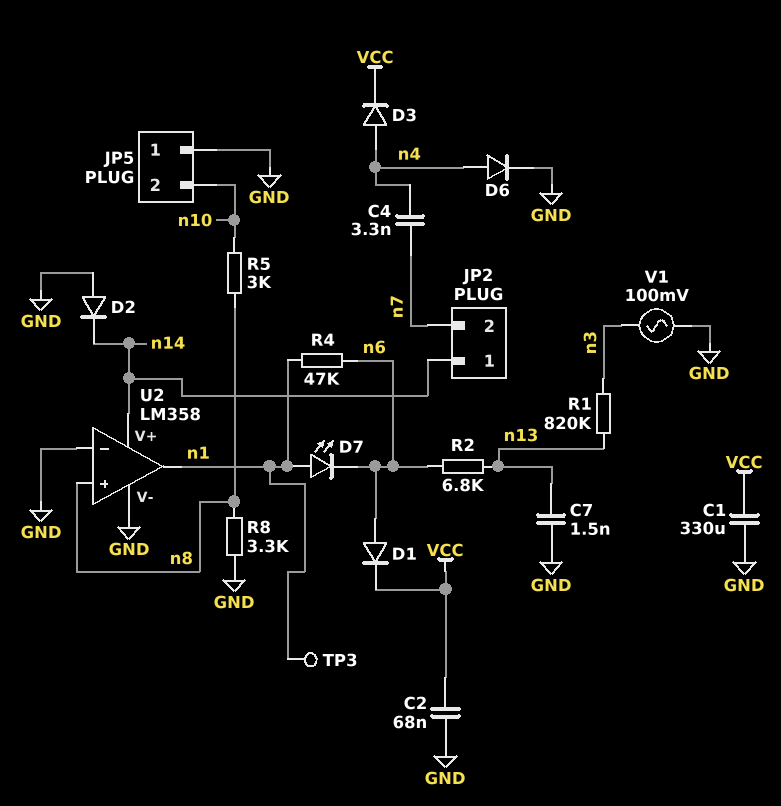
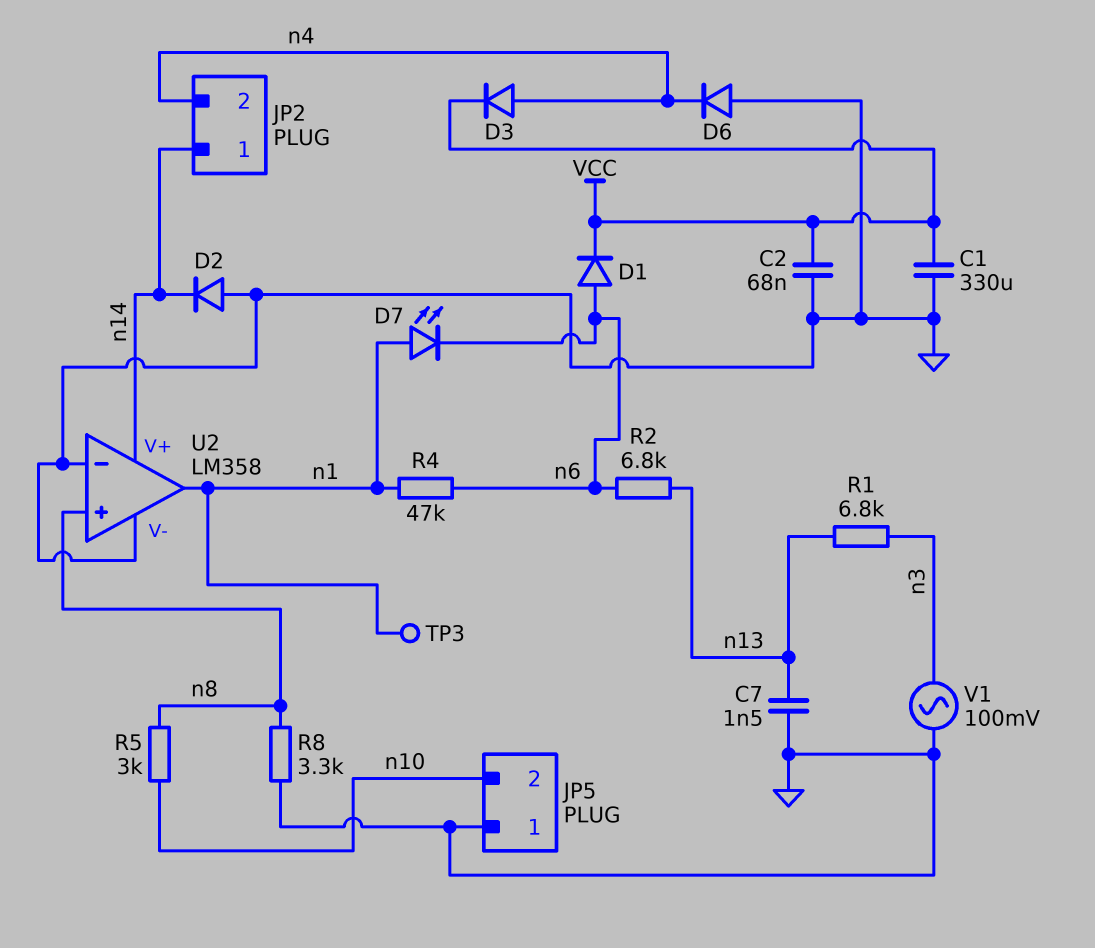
C4: 3.3nF (n4, n7) -> none
D6: diode (A n4, K GND) -> diode (A GND, K n4)
JP2 pin 2: n7 -> n4
R1: 820k (n3, n13) -> 6.8k (n3, n13)

